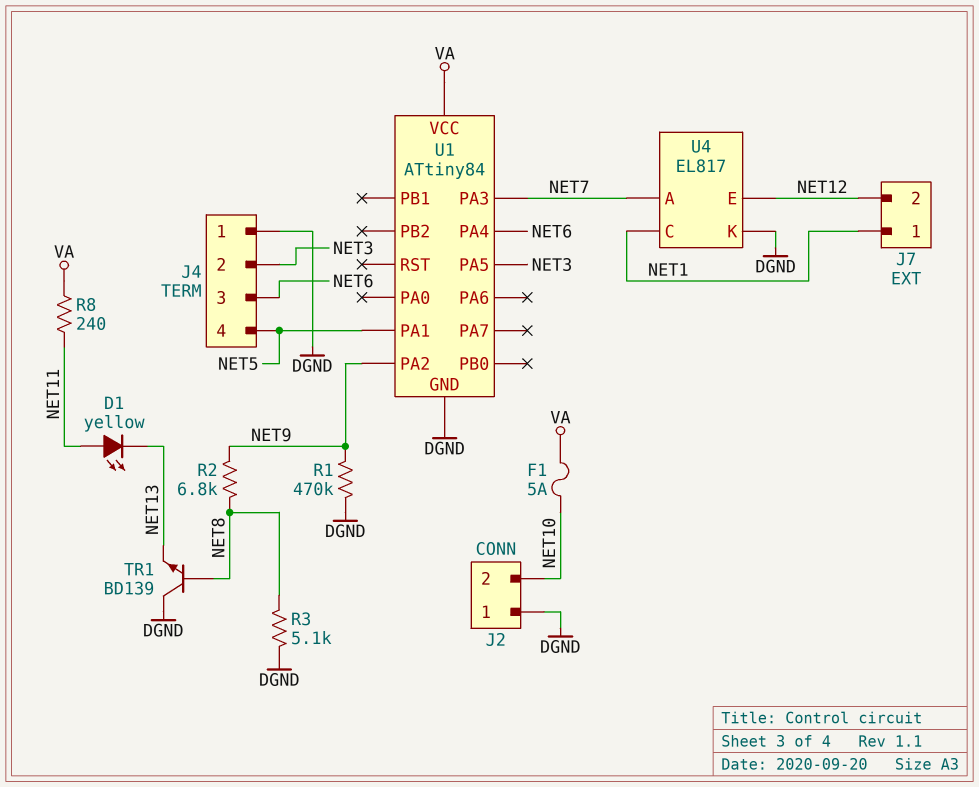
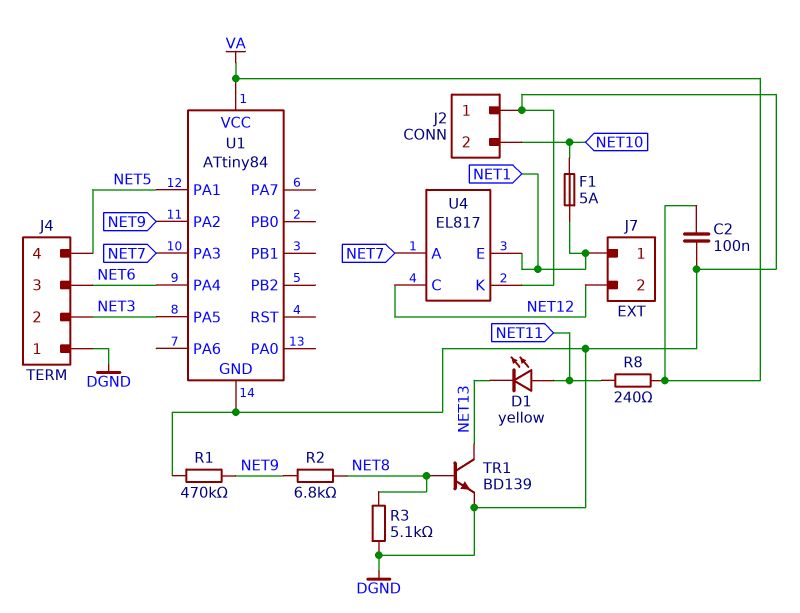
C2: none -> 100nF (DGND, VA)
F1: 5A (NET10, VA) -> 5A (NET1, NET10)
TR1: NPN BD139 (B NET8, C DGND, E NET13) -> NPN BD139 (B NET8, C NET13, E DGND)
U4 pin C: NET1 -> NET12
U4 pin E: NET12 -> NET1

